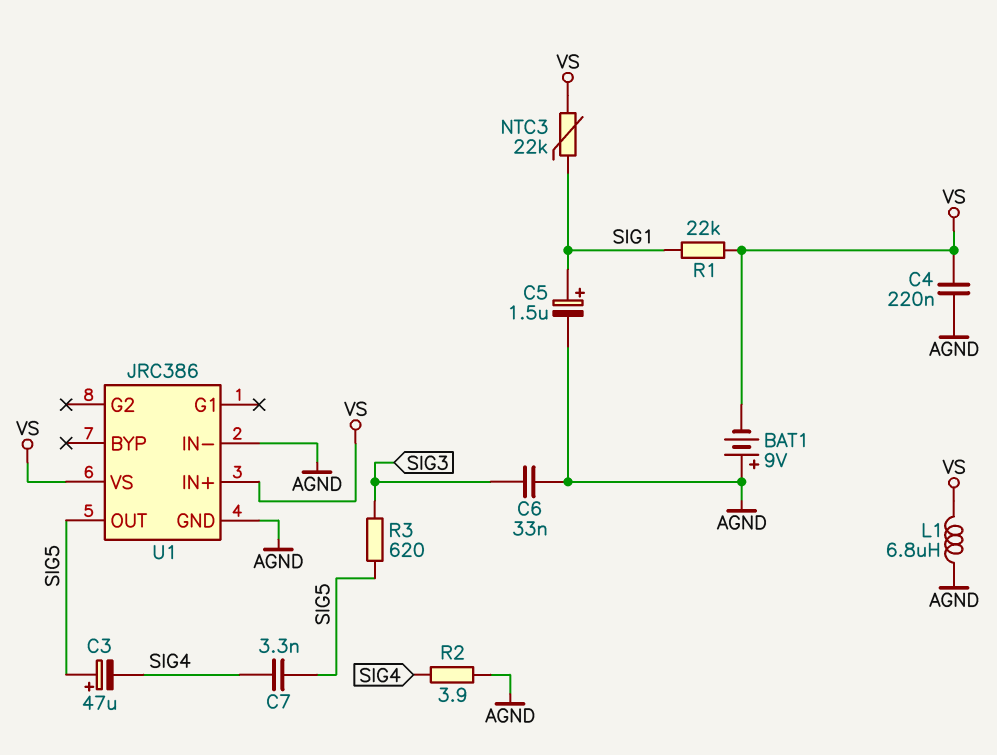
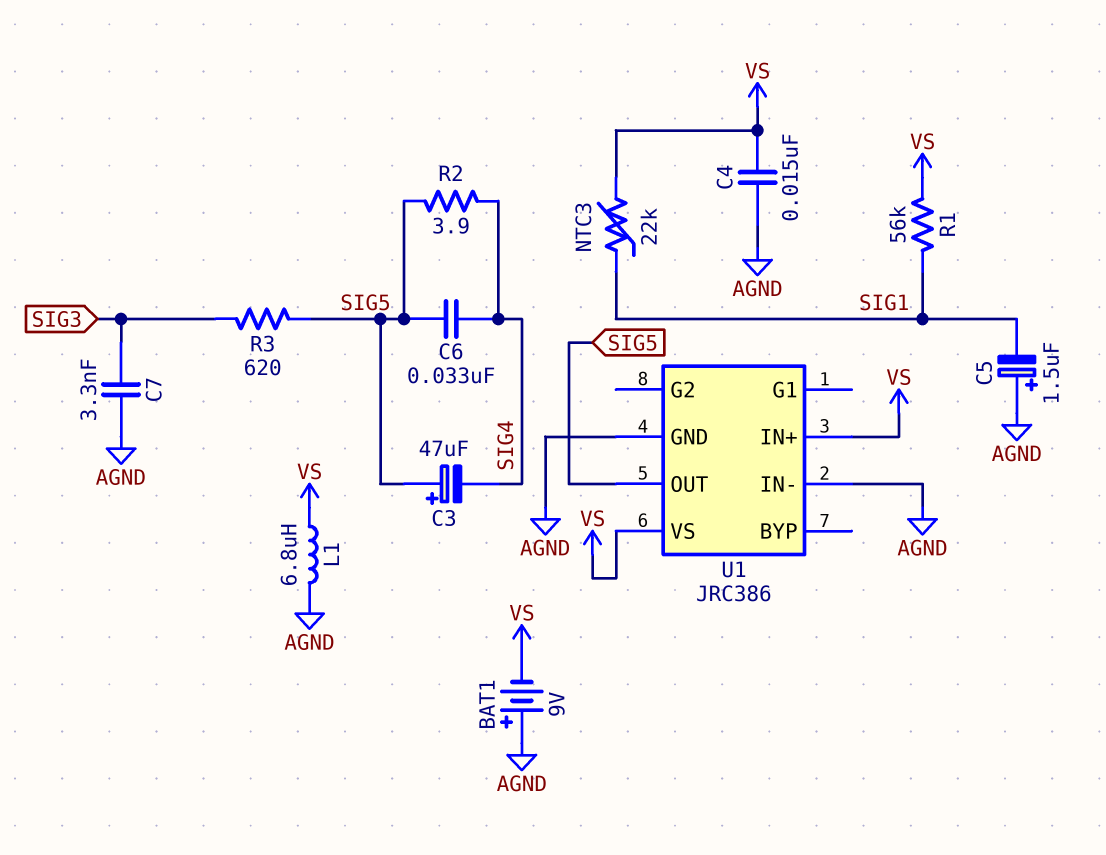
C4: 220nF (AGND, VS) -> 15nF (AGND, VS)
C5: 1.5uF (plus SIG1, minus AGND) -> 1.5uF (plus AGND, minus SIG1)
C6: 33nF (AGND, SIG3) -> 33nF (SIG4, SIG5)
C7: 3.3nF (SIG4, SIG5) -> 3.3nF (AGND, SIG3)
R1: 22k (SIG1, VS) -> 56k (SIG1, VS)
R2: 3.9 (AGND, SIG4) -> 3.9 (SIG4, SIG5)

